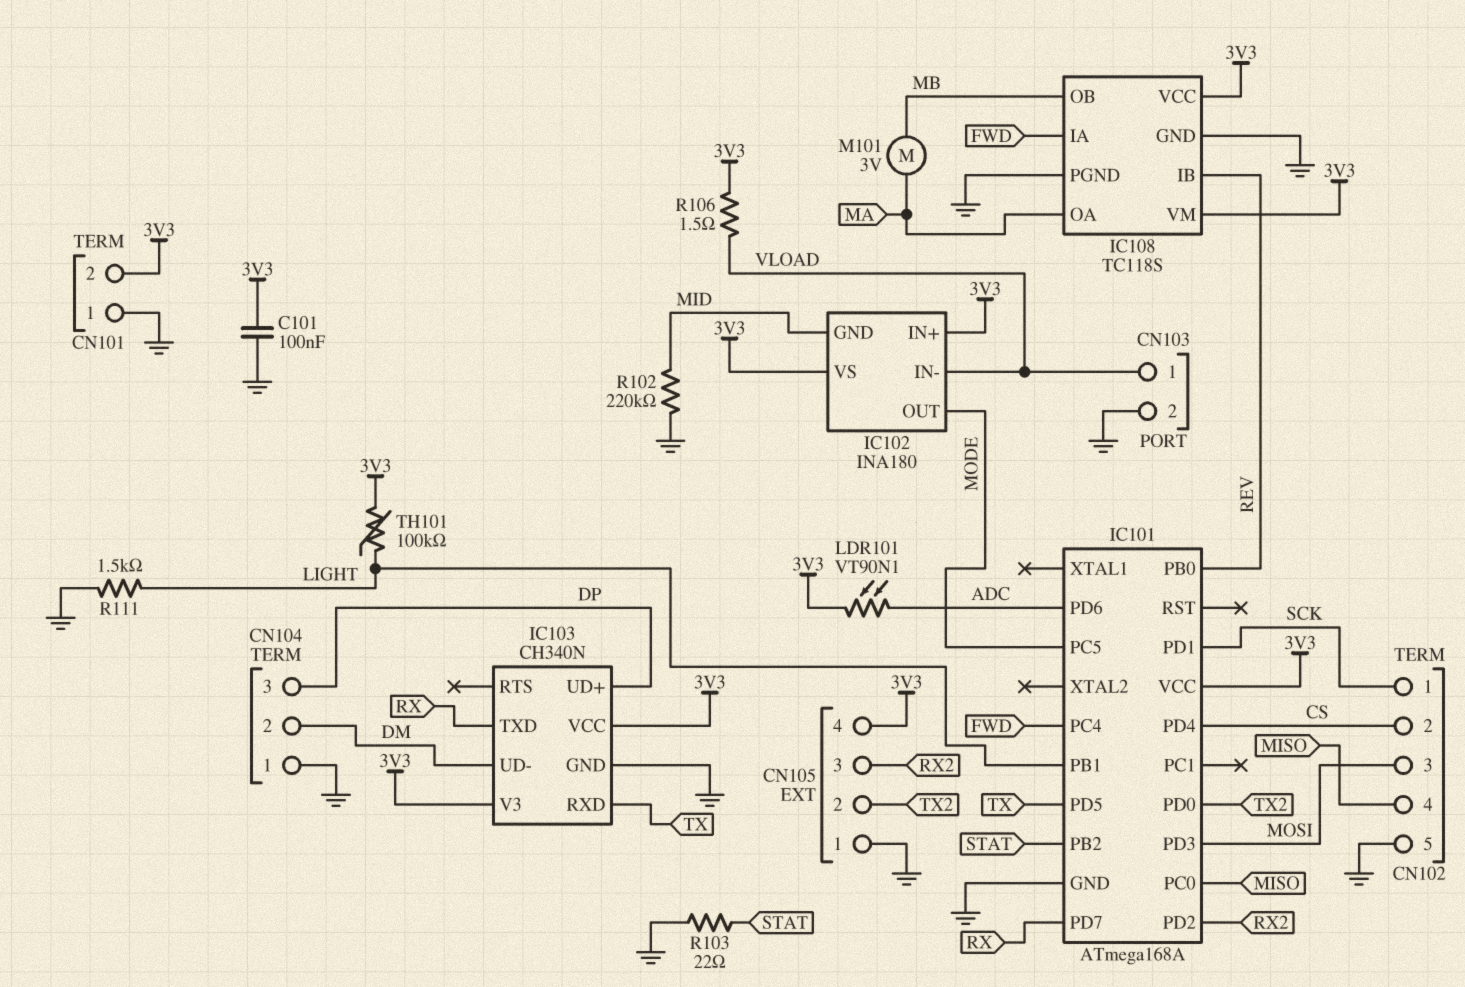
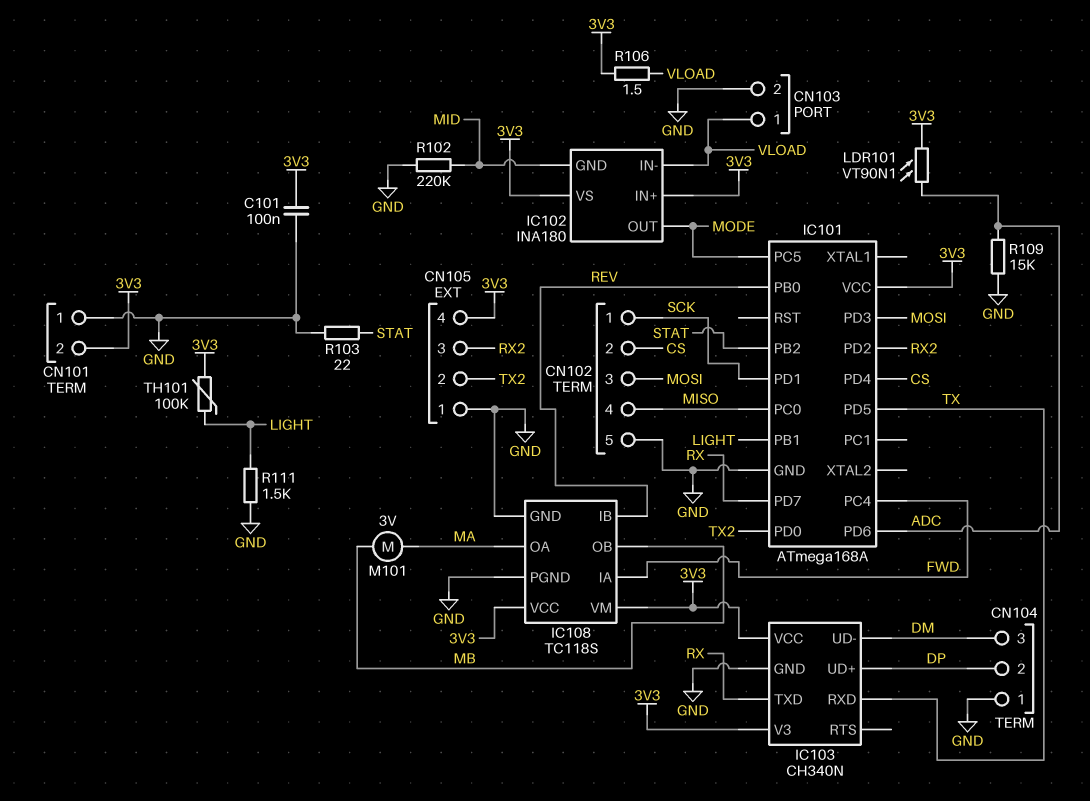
CN104 pin 2: DM -> DP
CN104 pin 3: DP -> DM
R109: none -> 15k (ADC, GND)

